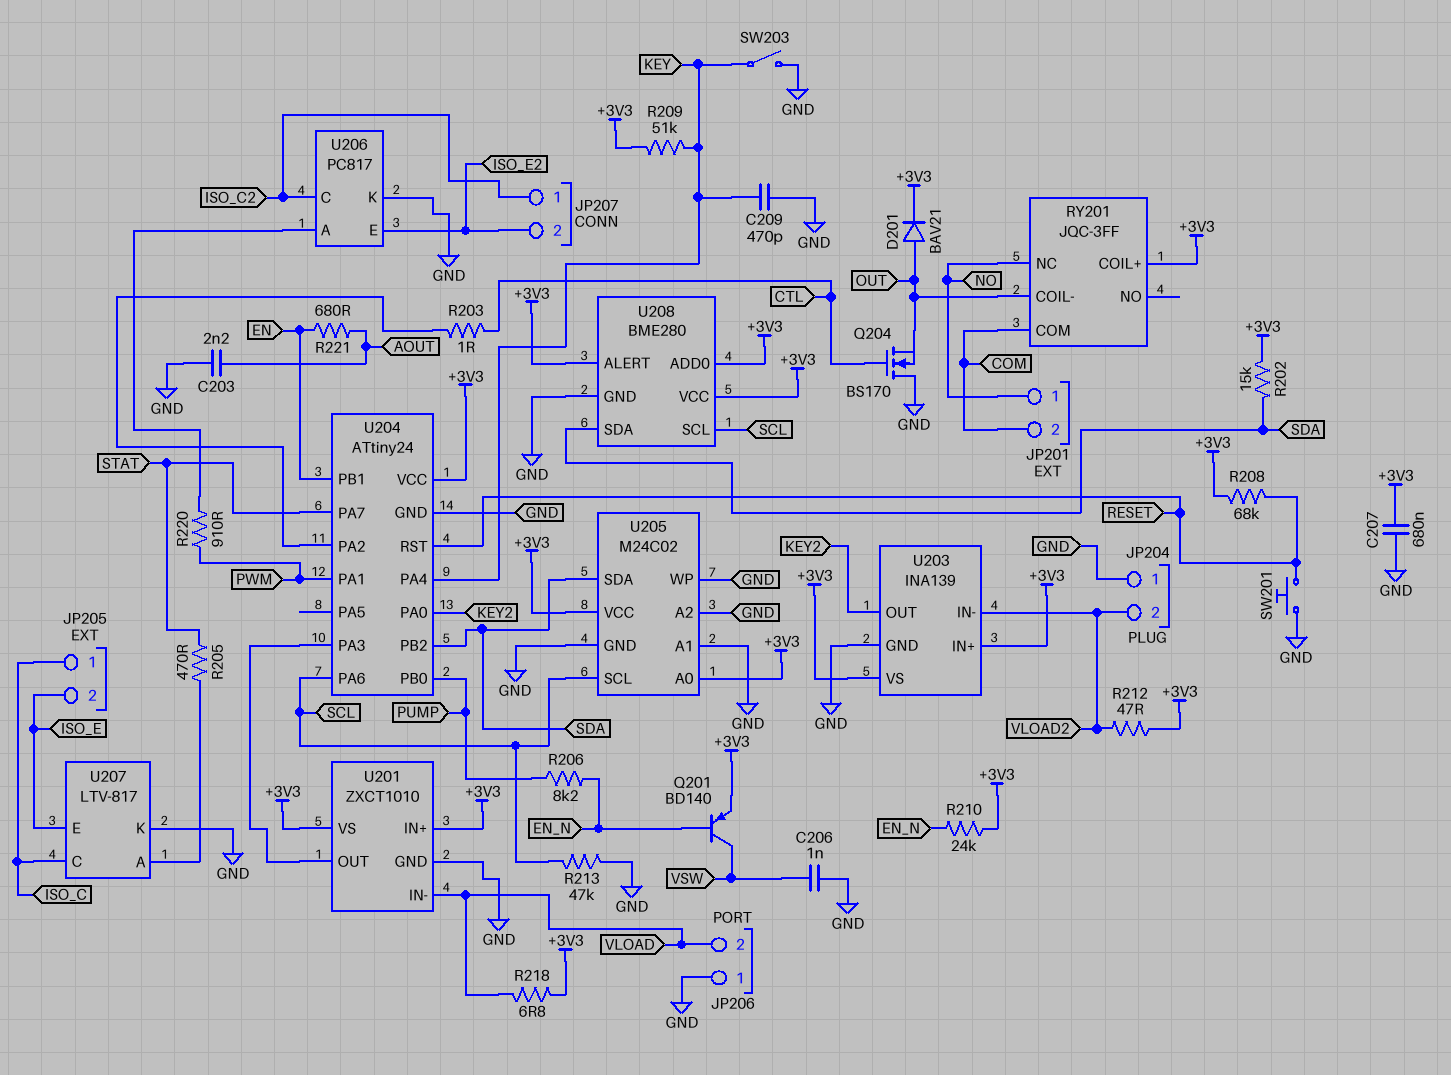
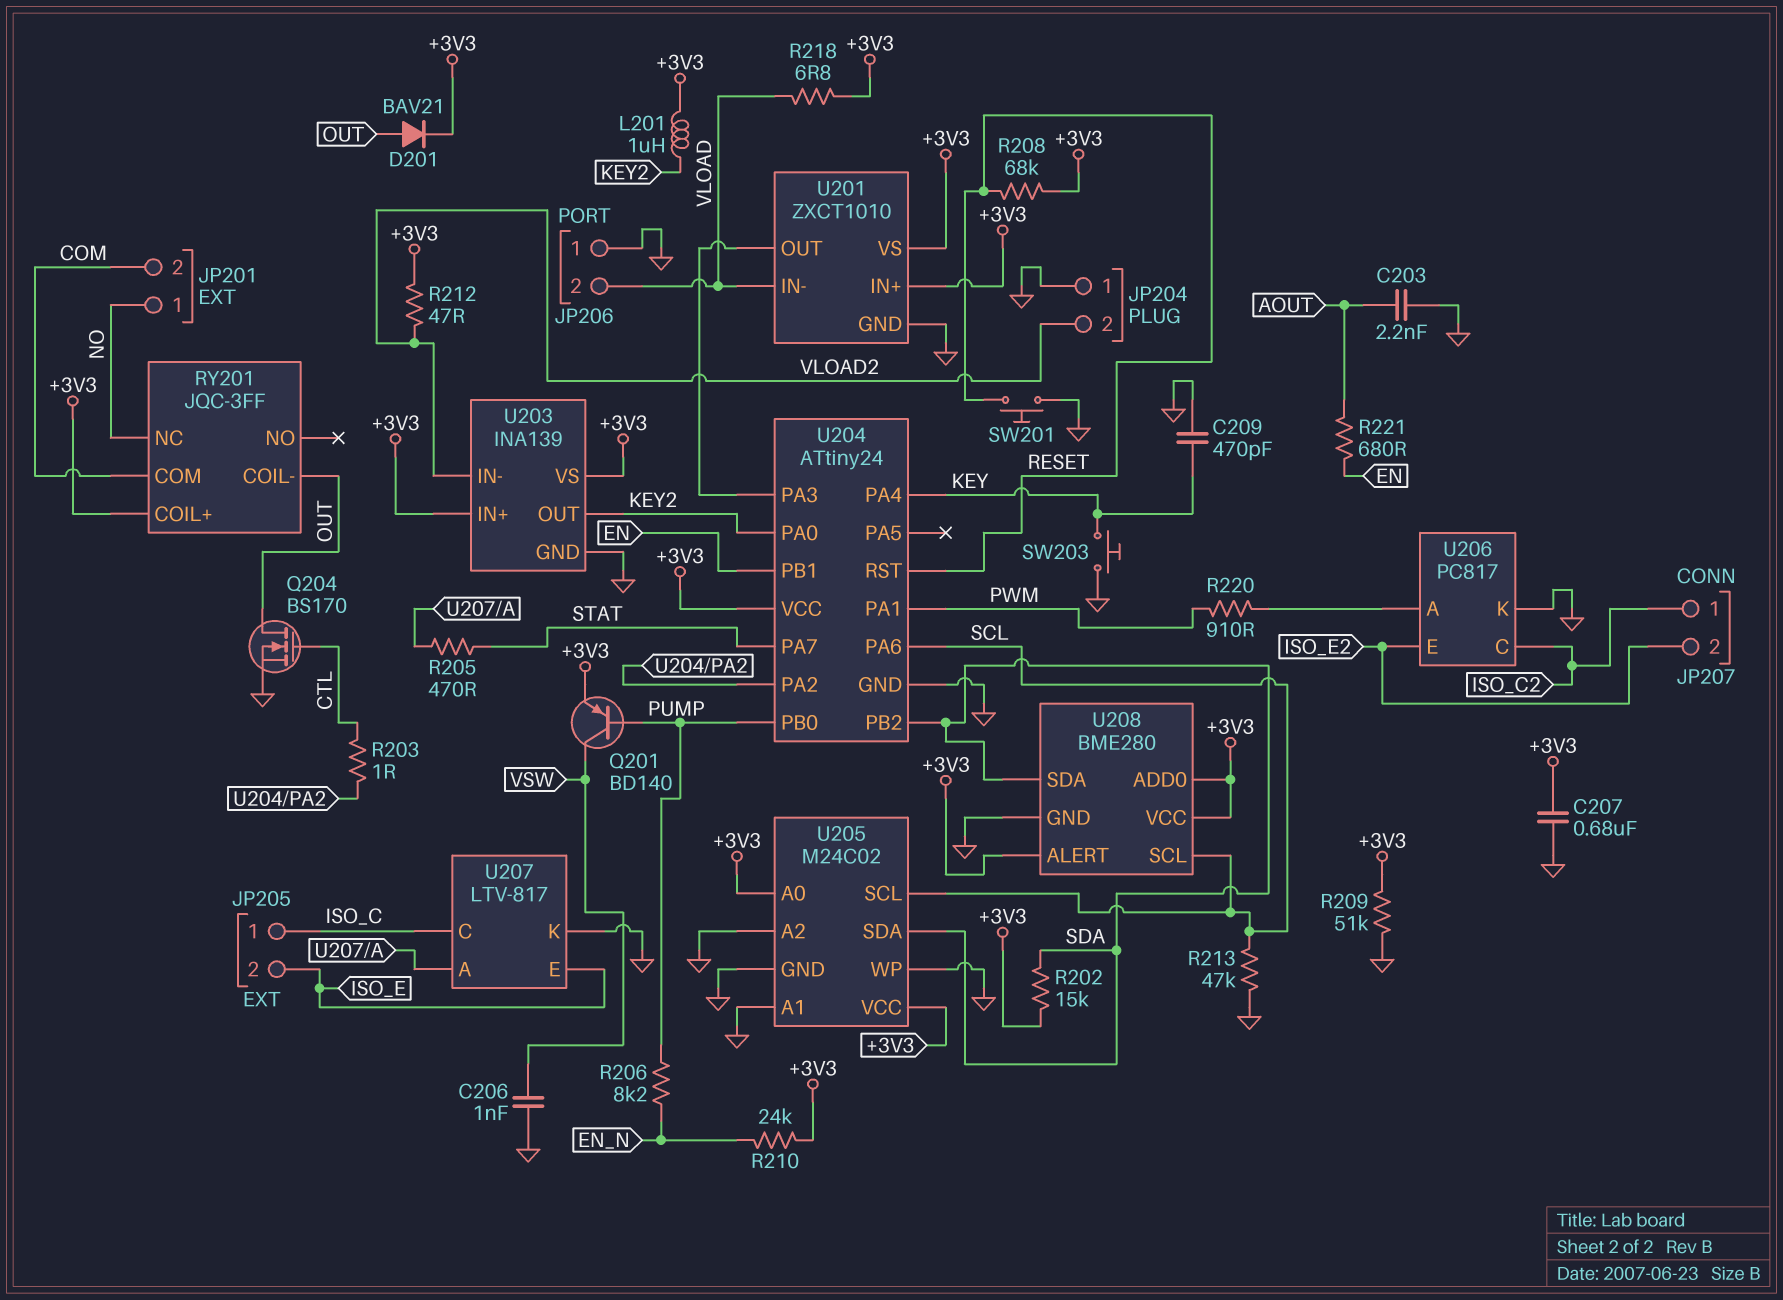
L201: none -> 1uH (+3V3, KEY2)
Q201: PNP BD140 (B EN_N, C VSW, E +3V3) -> PNP BD140 (B PUMP, C VSW, E +3V3)
Q204: NMOS BS170 (G CTL, D GND, S OUT) -> NMOS BS170 (G CTL, D OUT, S GND)
R209: 51k (+3V3, KEY) -> 51k (+3V3, GND)
SW203: switch (GND, KEY) -> button (GND, KEY)

